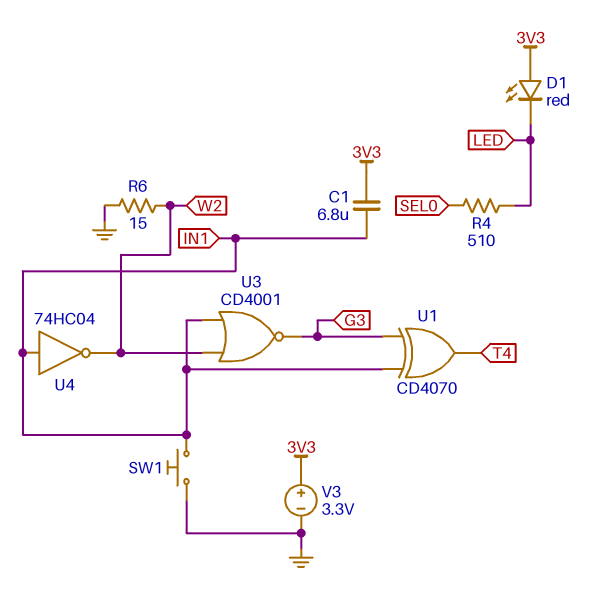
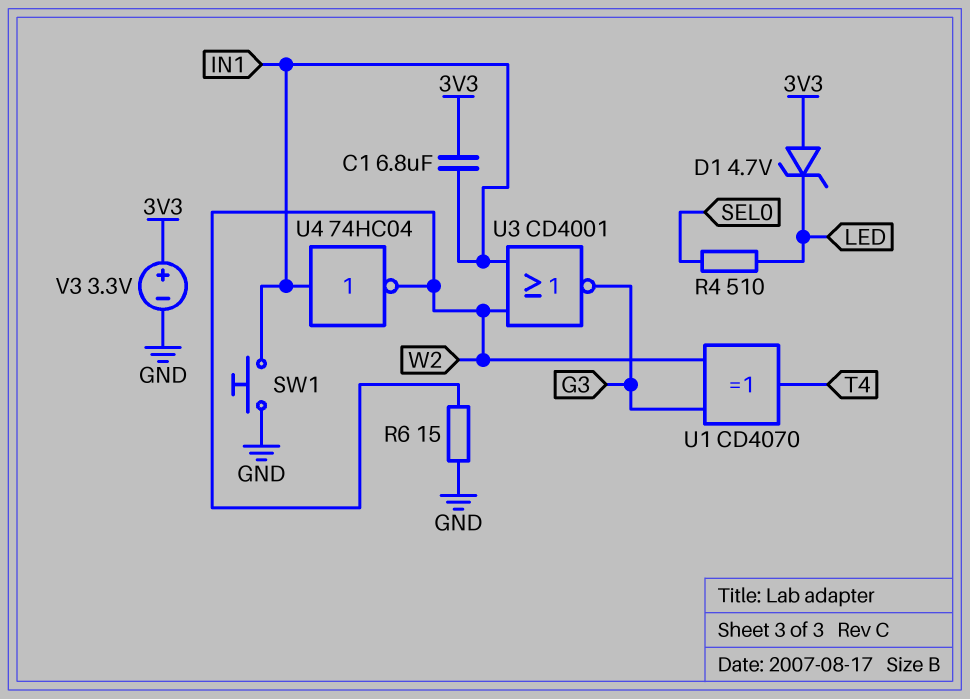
D1: LED red (A 3V3, K LED) -> zener 4.7V (A 3V3, K LED)
U1: XOR CD4070 (in G3, in IN1, out T4) -> XOR CD4070 (in G3, in W2, out T4)

